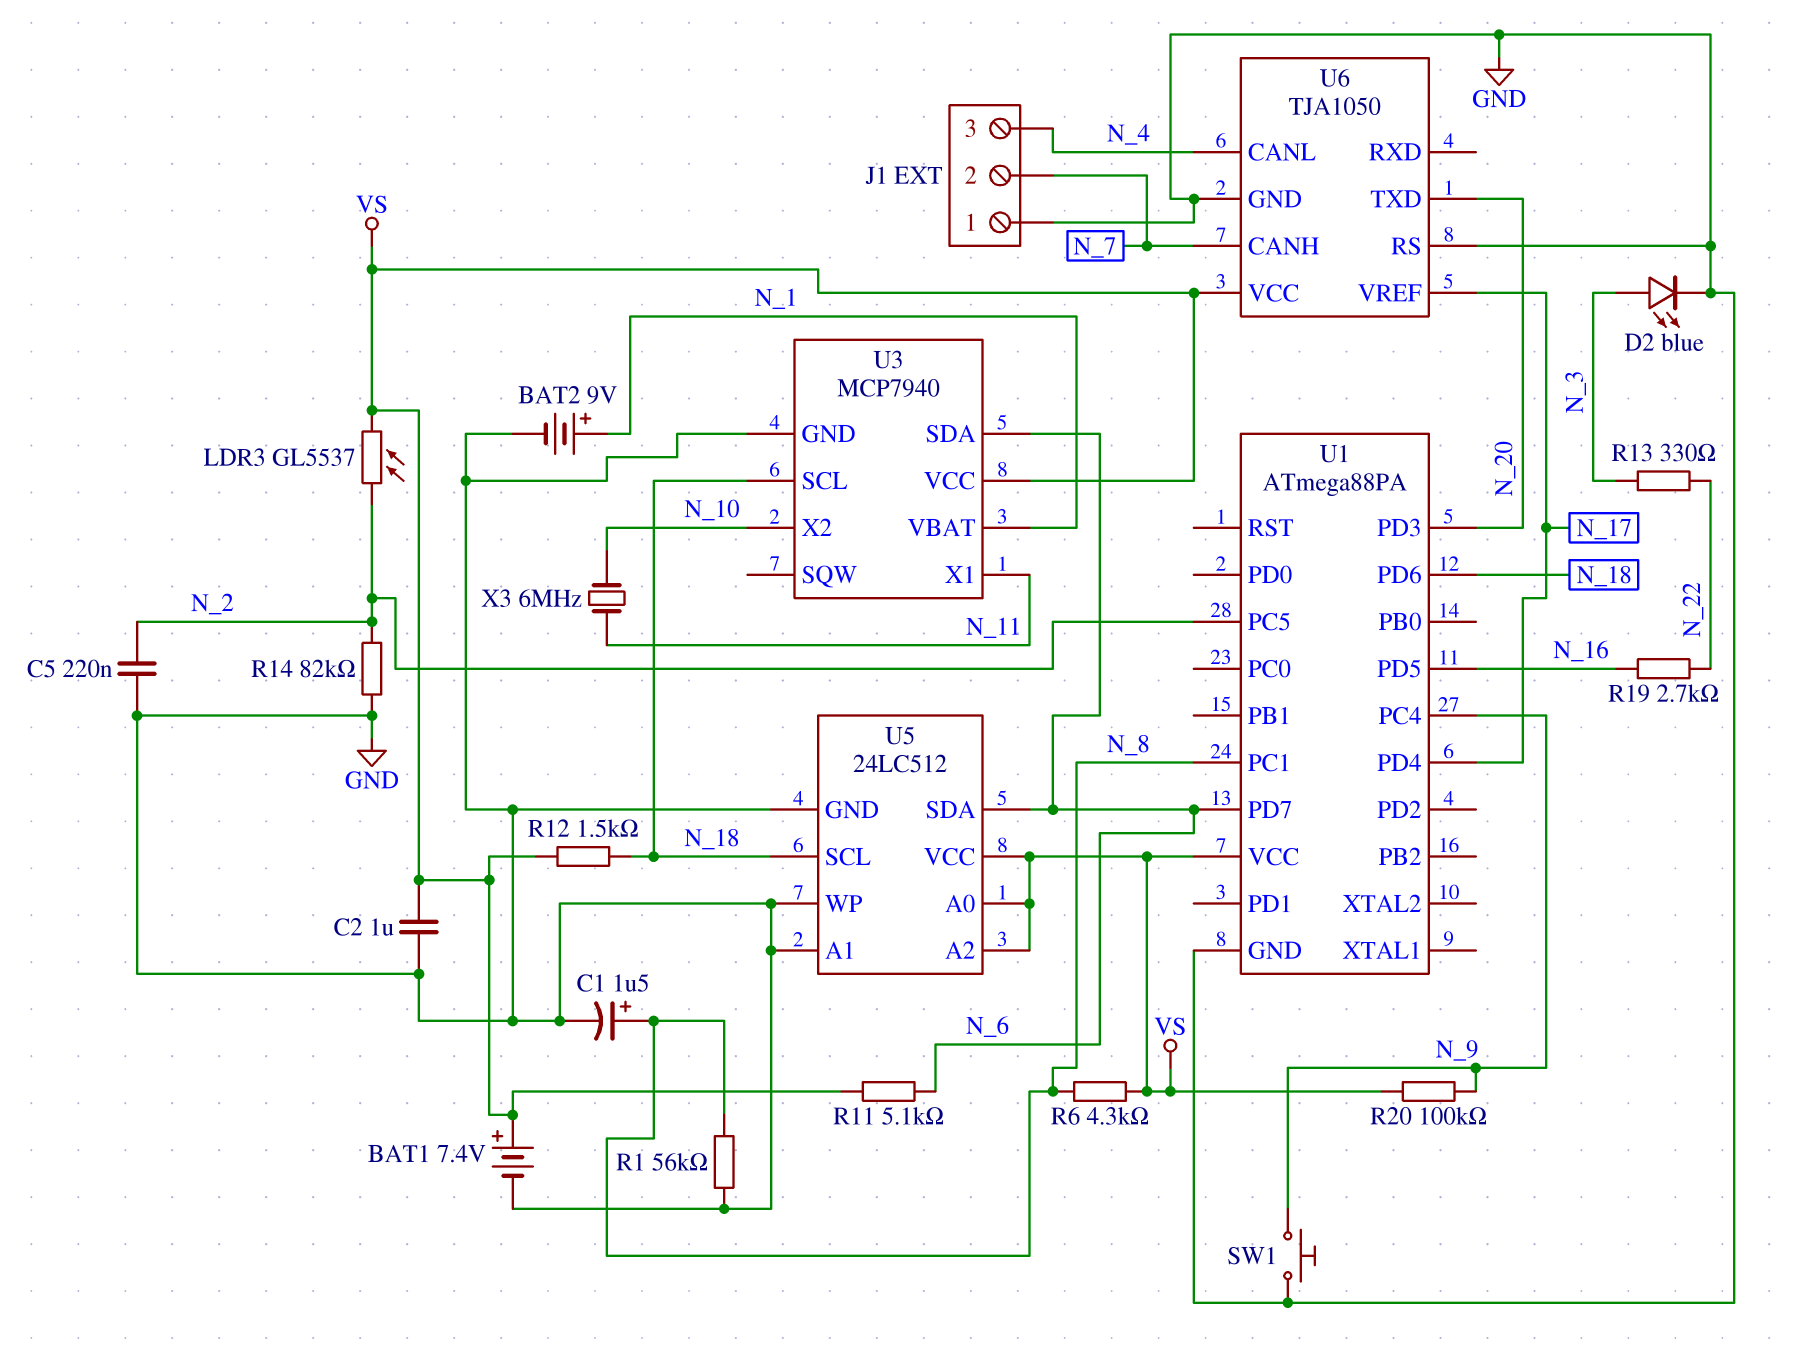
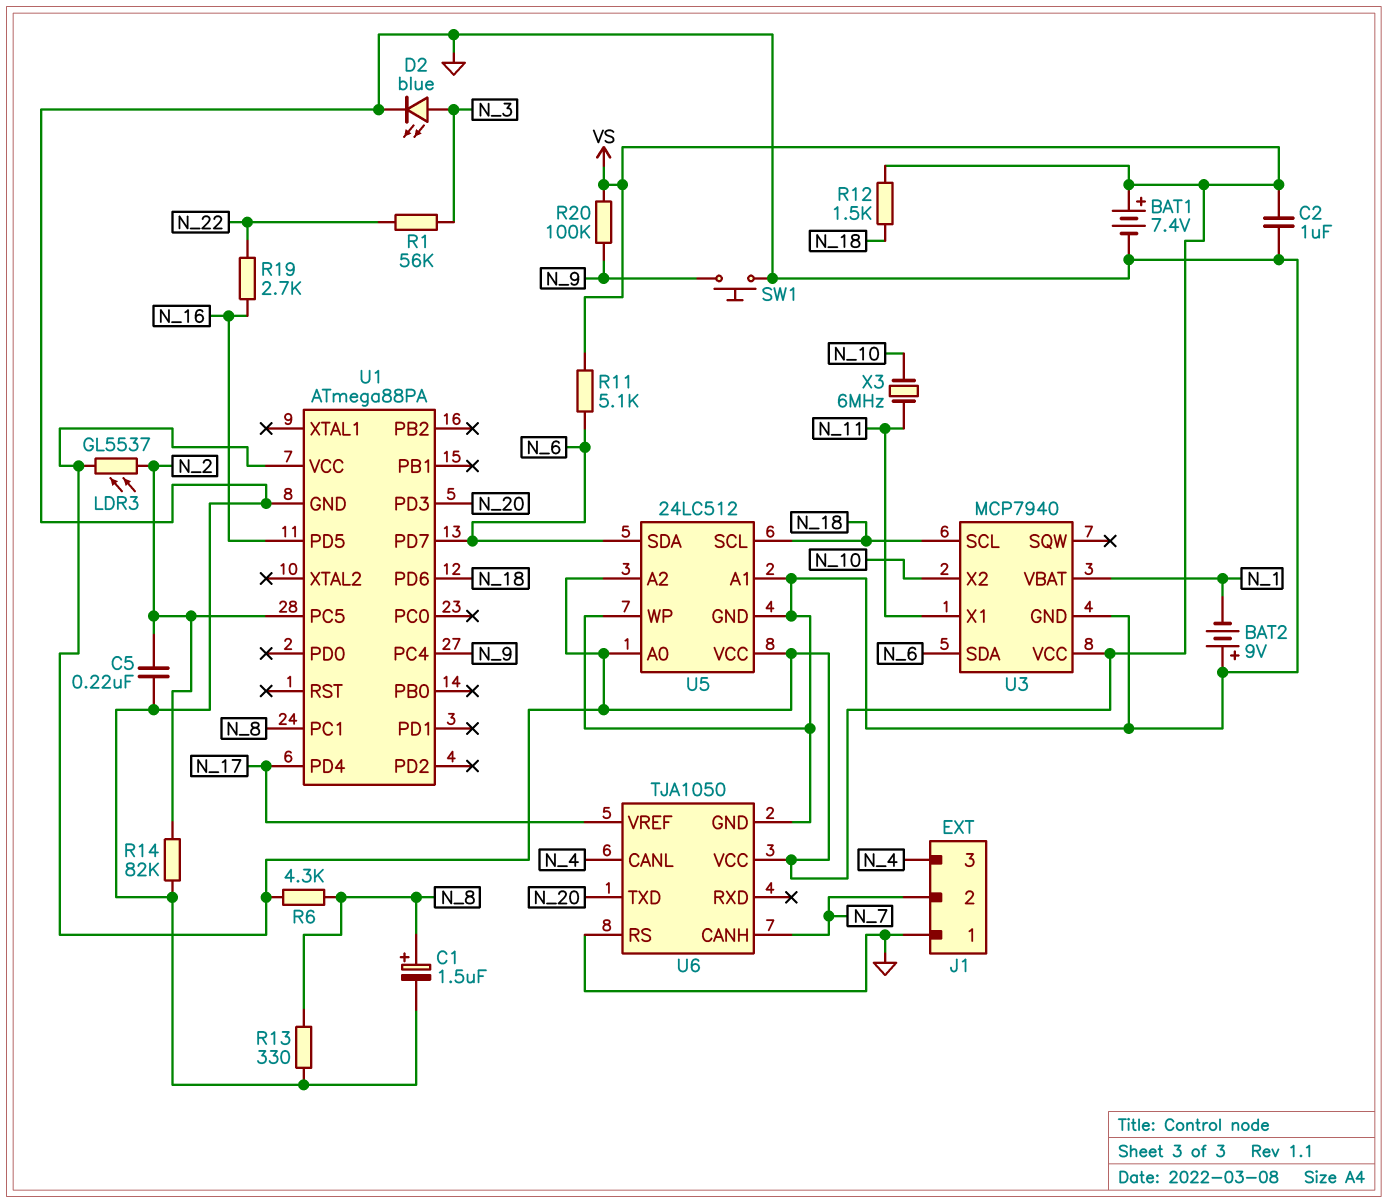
BAT2: 9V (plus N_1, minus GND) -> 9V (plus GND, minus N_1)
R1: 56k (GND, N_8) -> 56k (N_3, N_22)
R13: 330 (N_3, N_22) -> 330 (GND, N_8)

